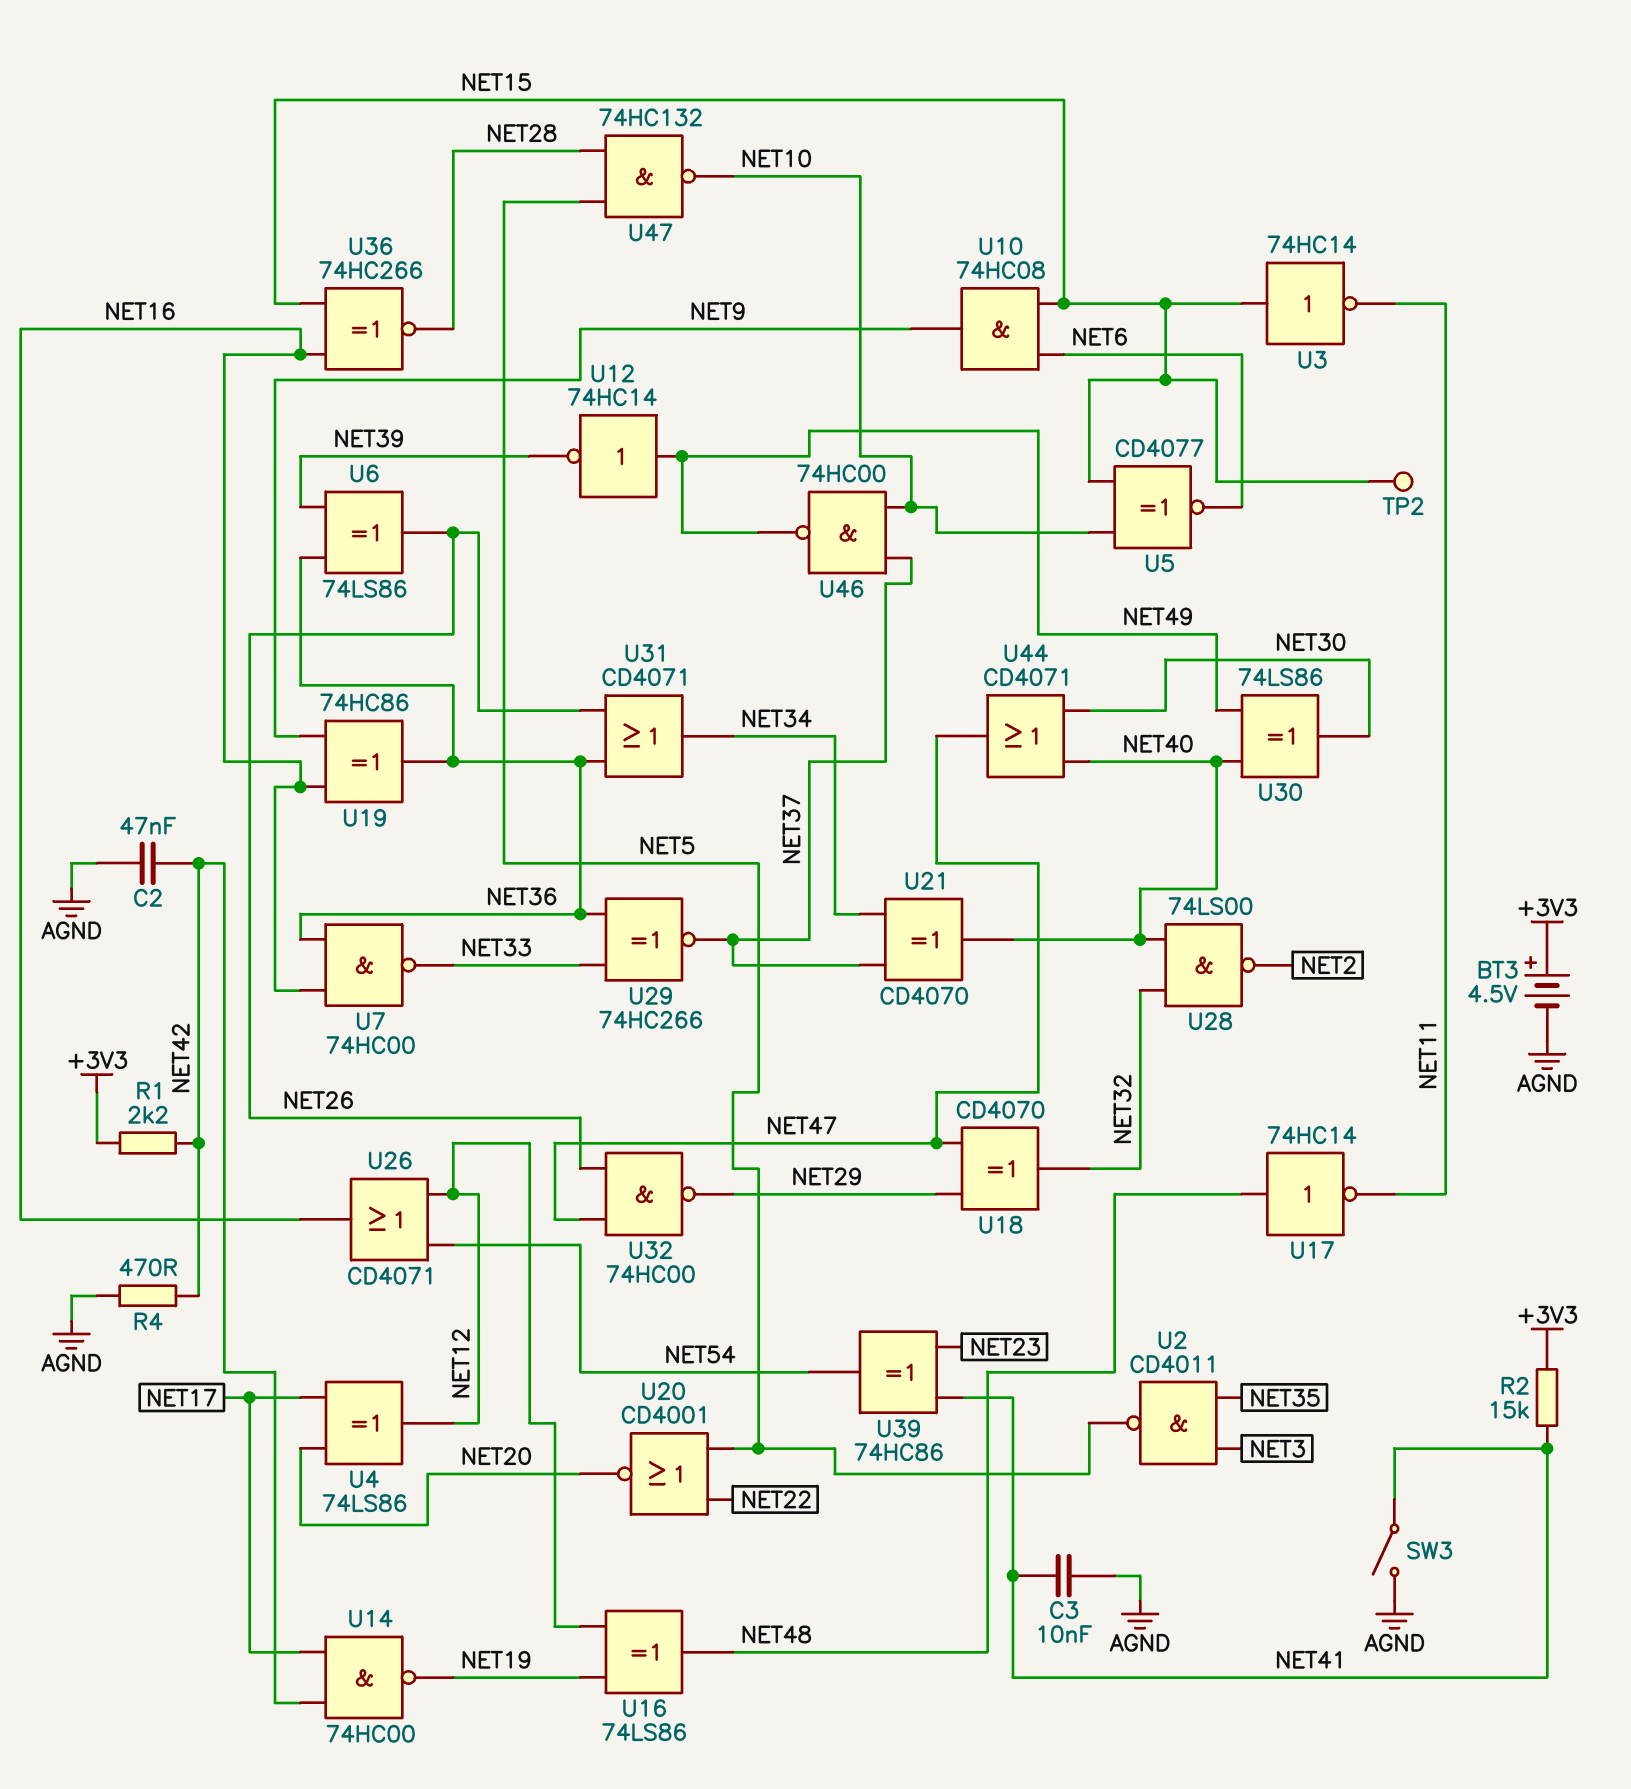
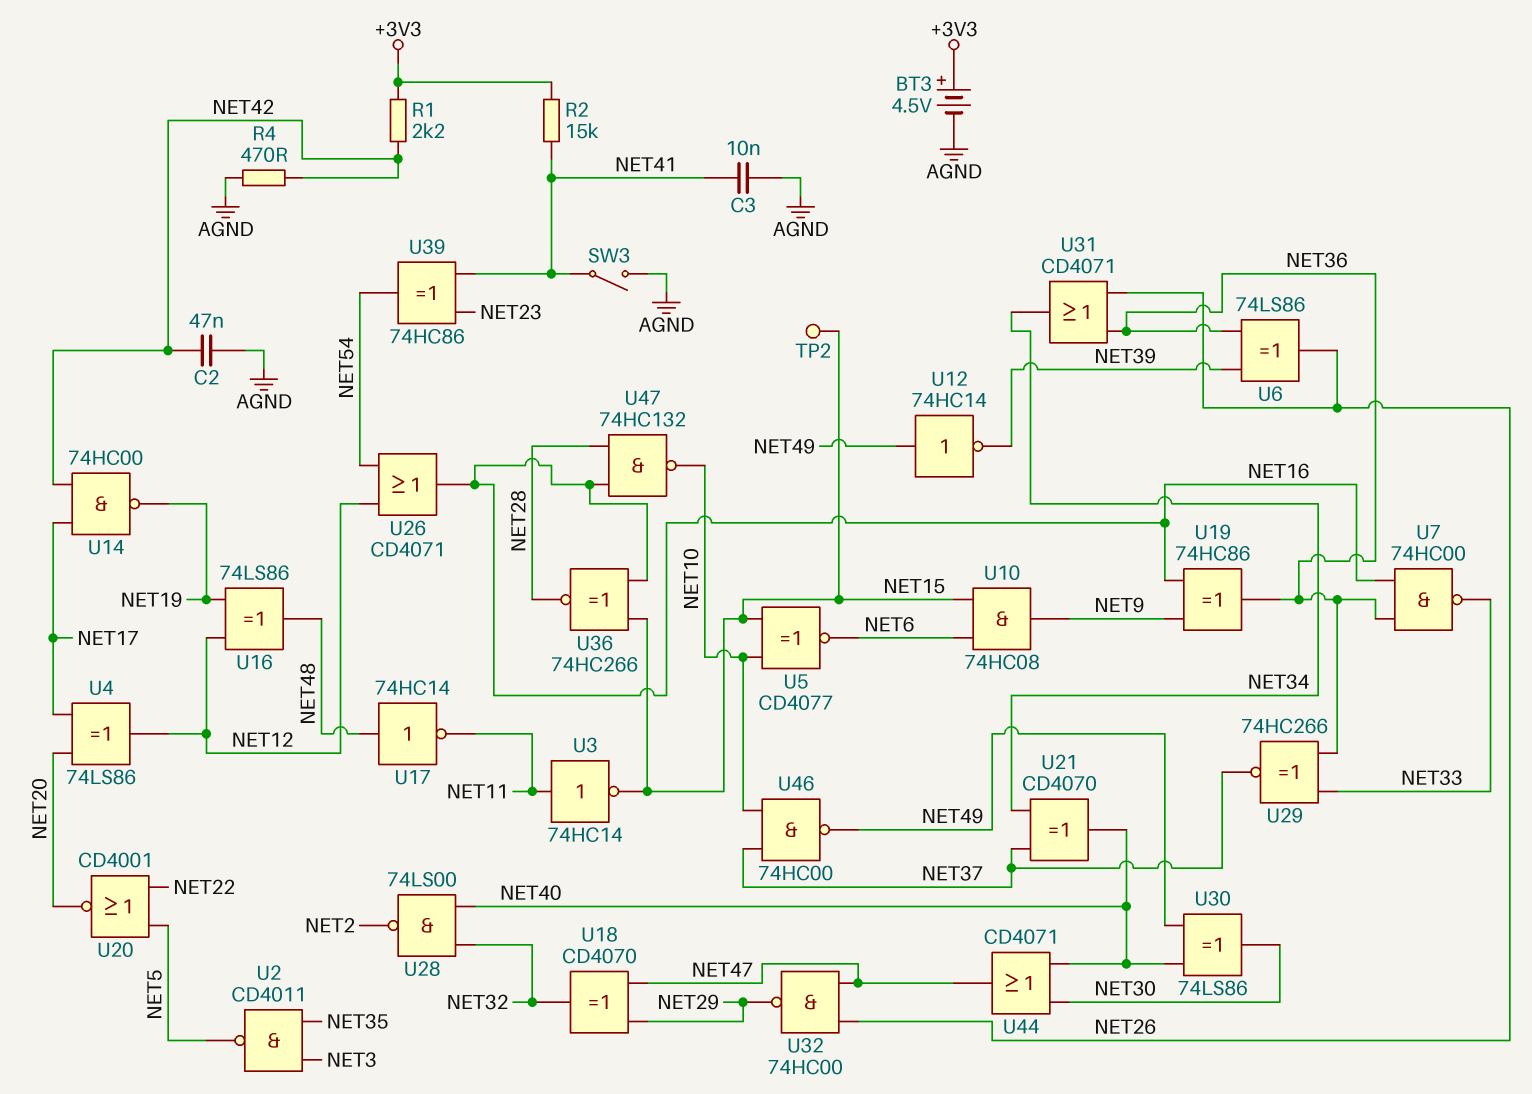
U3: NOT 74HC14 (in NET15, out NET11) -> NOT 74HC14 (in NET11, out NET15)
U47: NAND 74HC132 (in NET5, in NET28, out NET10) -> NAND 74HC132 (in NET16, in NET28, out NET10)

